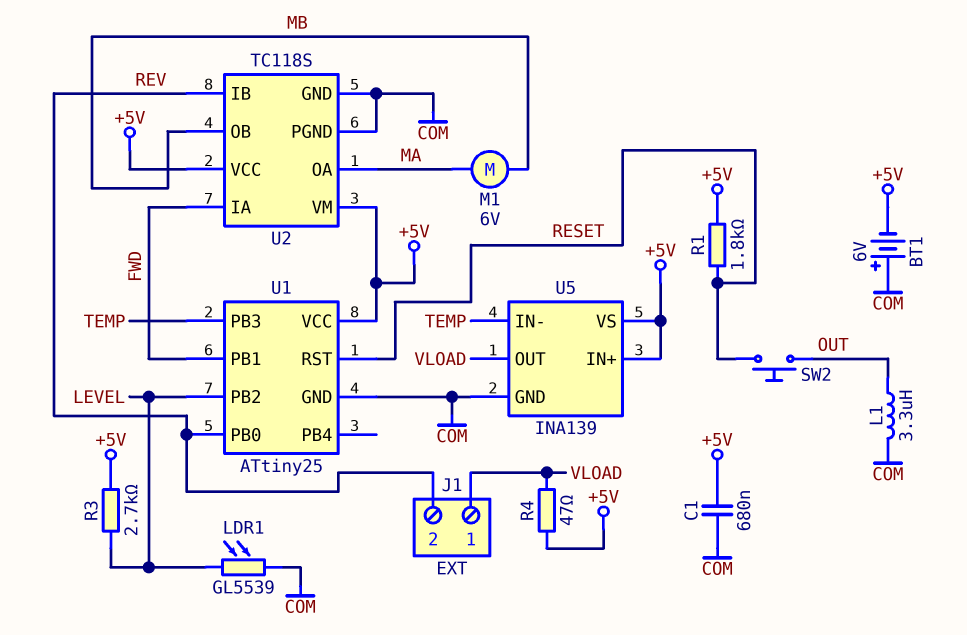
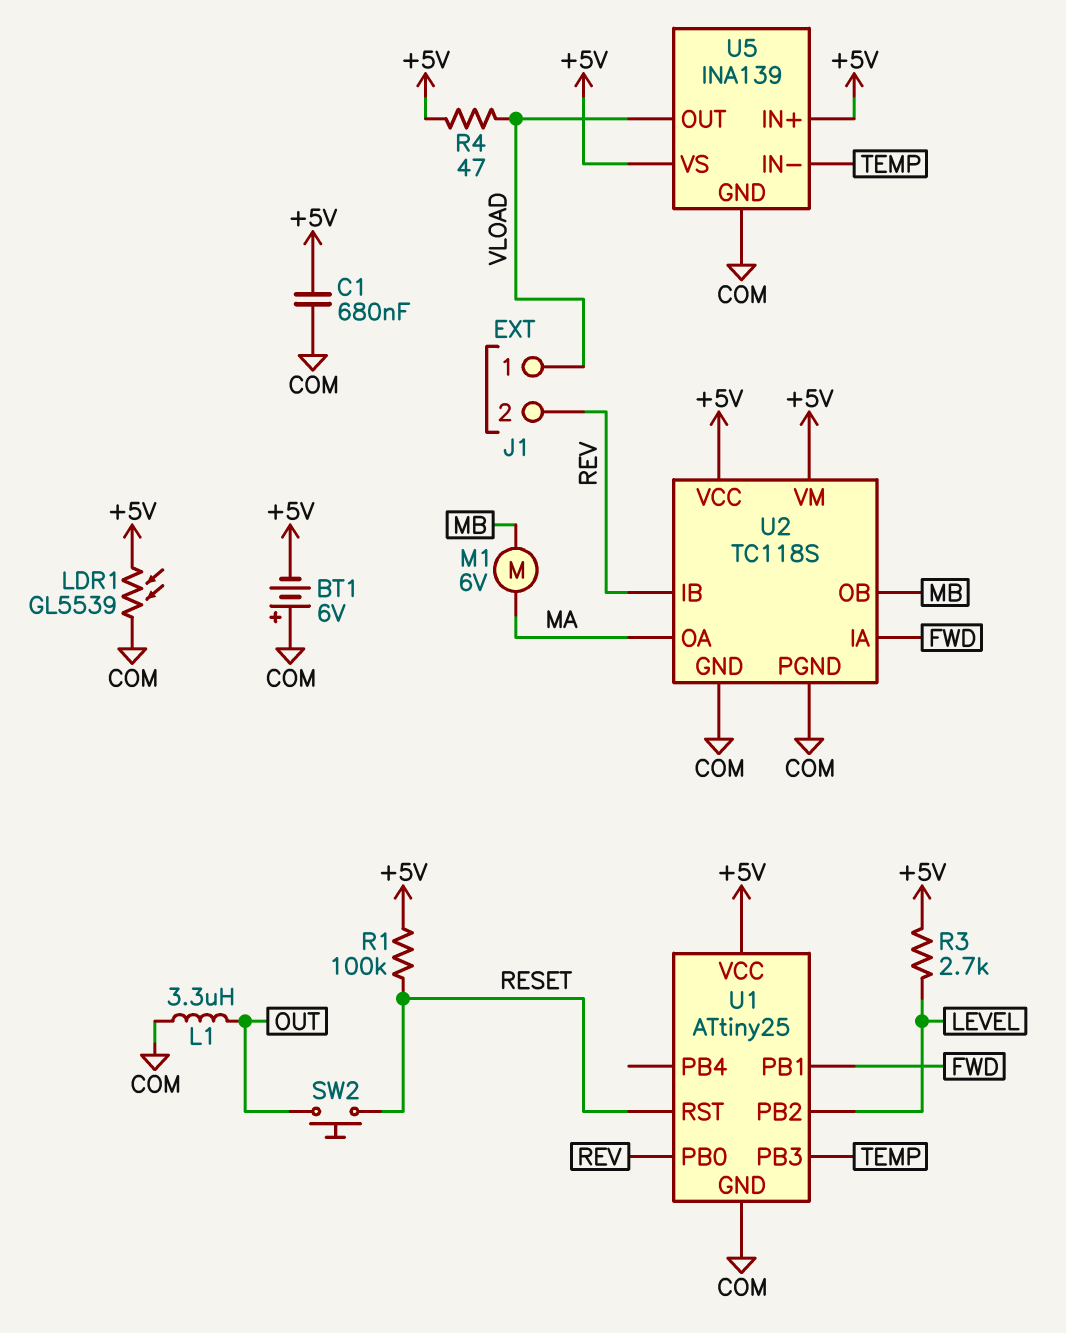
LDR1: GL5539 (COM, LEVEL) -> GL5539 (+5V, COM)
R1: 1.8k (+5V, RESET) -> 100k (+5V, RESET)

